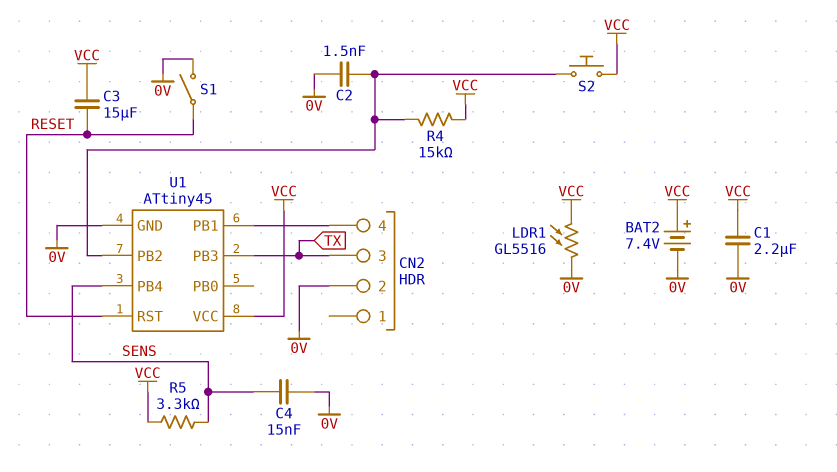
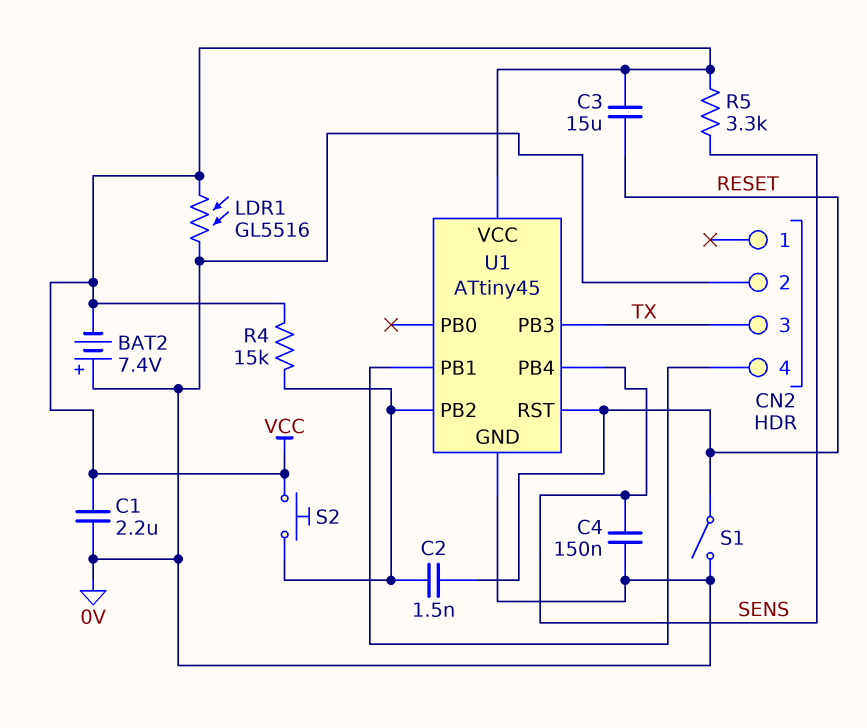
BAT2: 7.4V (plus VCC, minus 0V) -> 7.4V (plus 0V, minus VCC)
C2: 1.5nF (0V, U1/PB2) -> 1.5nF (RESET, U1/PB2)
C4: 15nF (0V, SENS) -> 150nF (0V, SENS)

